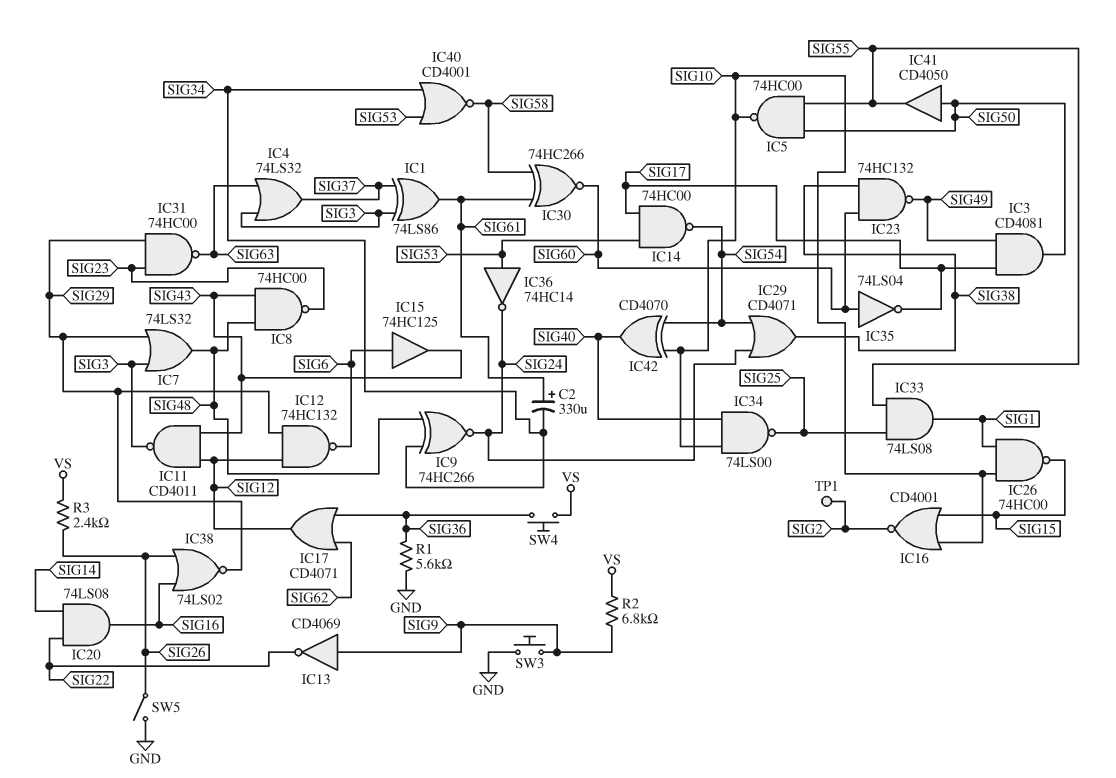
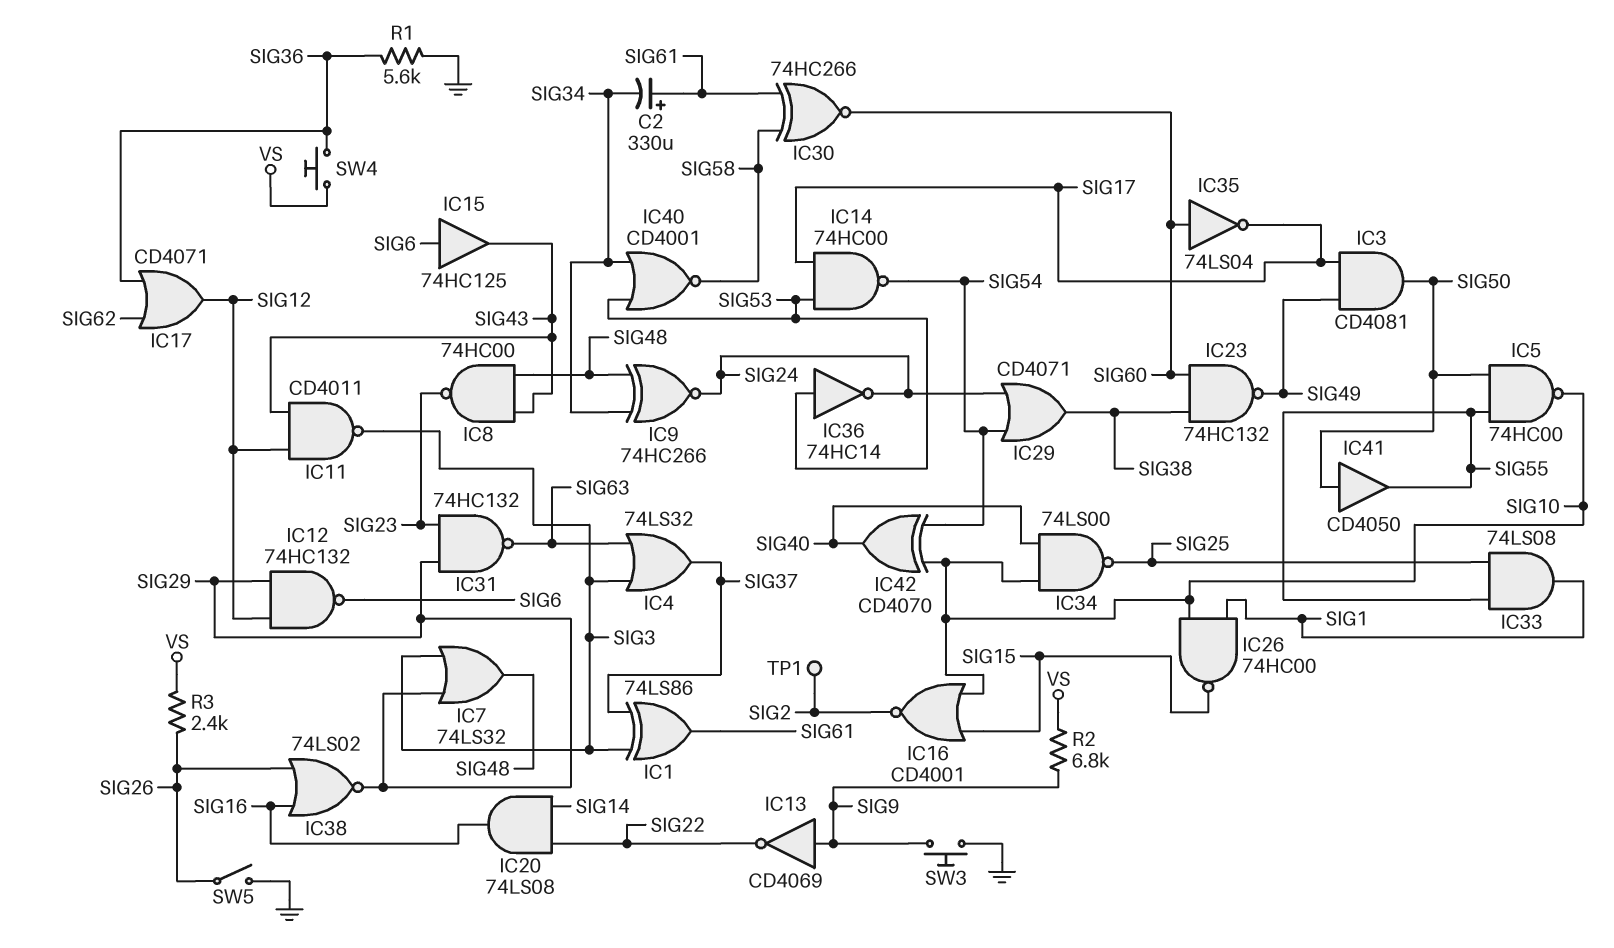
IC31: NAND 74HC00 (in SIG23, in SIG29, out SIG63) -> NAND 74HC132 (in SIG23, in SIG29, out SIG63)

